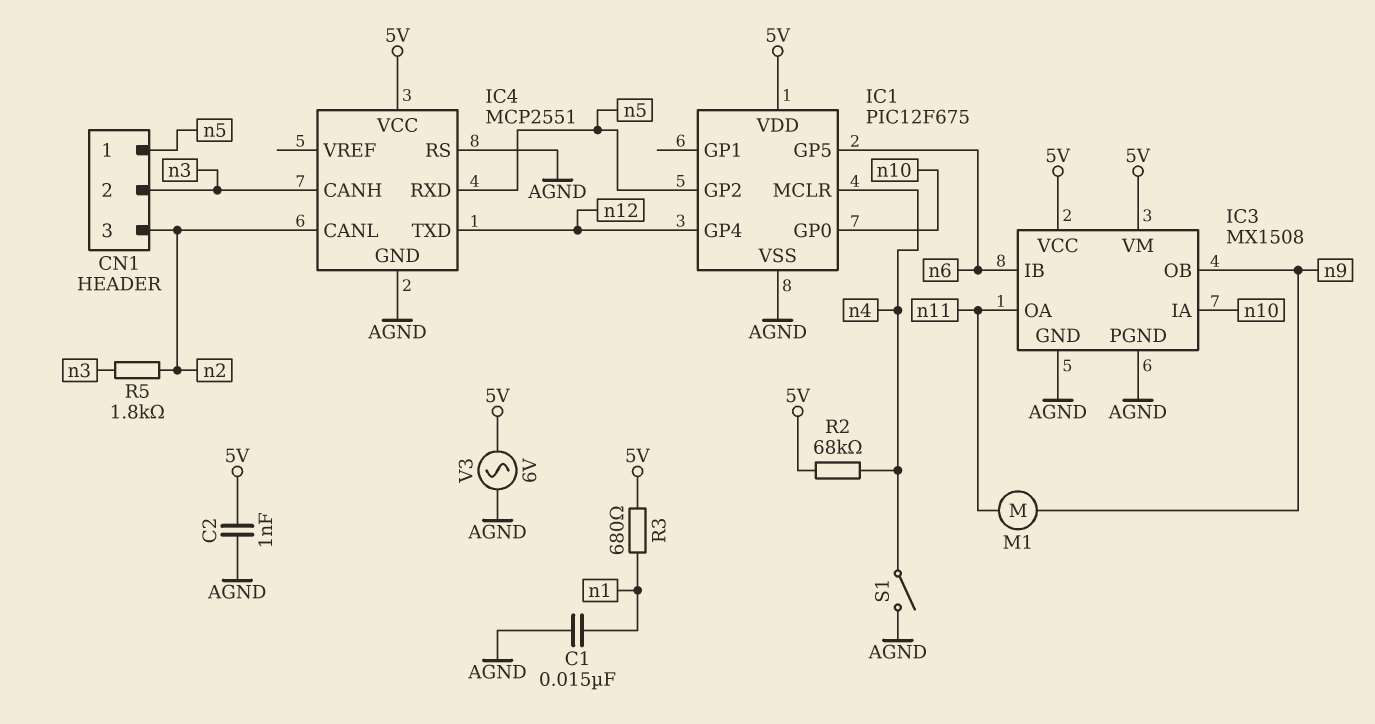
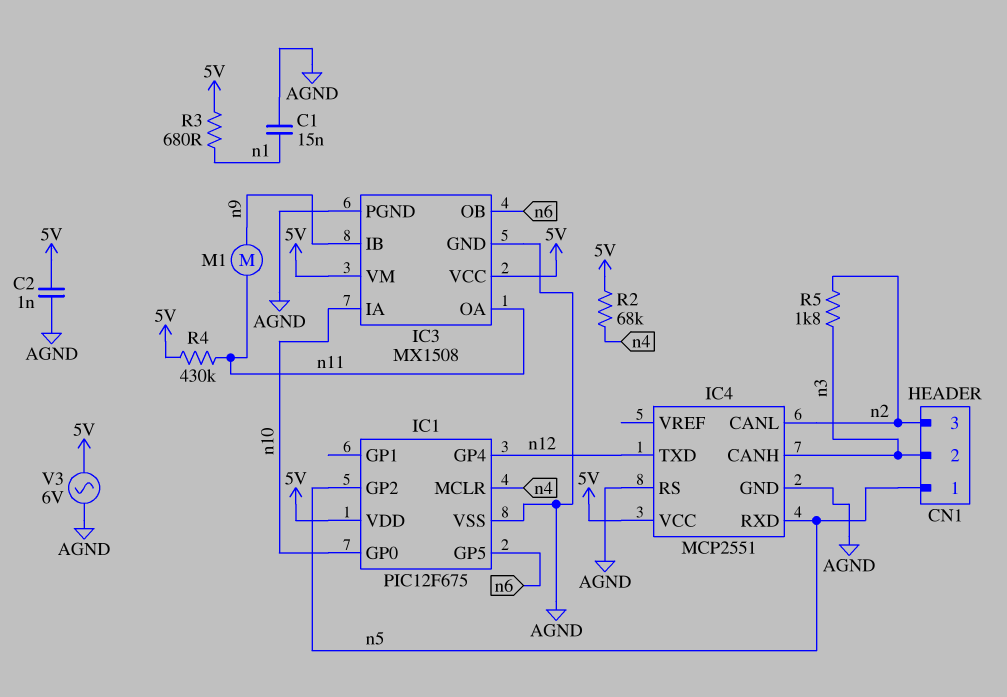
IC3 pin IB: n6 -> n9
IC3 pin OB: n9 -> n6
R4: none -> 430k (5V, n11)
S1: switch (AGND, n4) -> none

